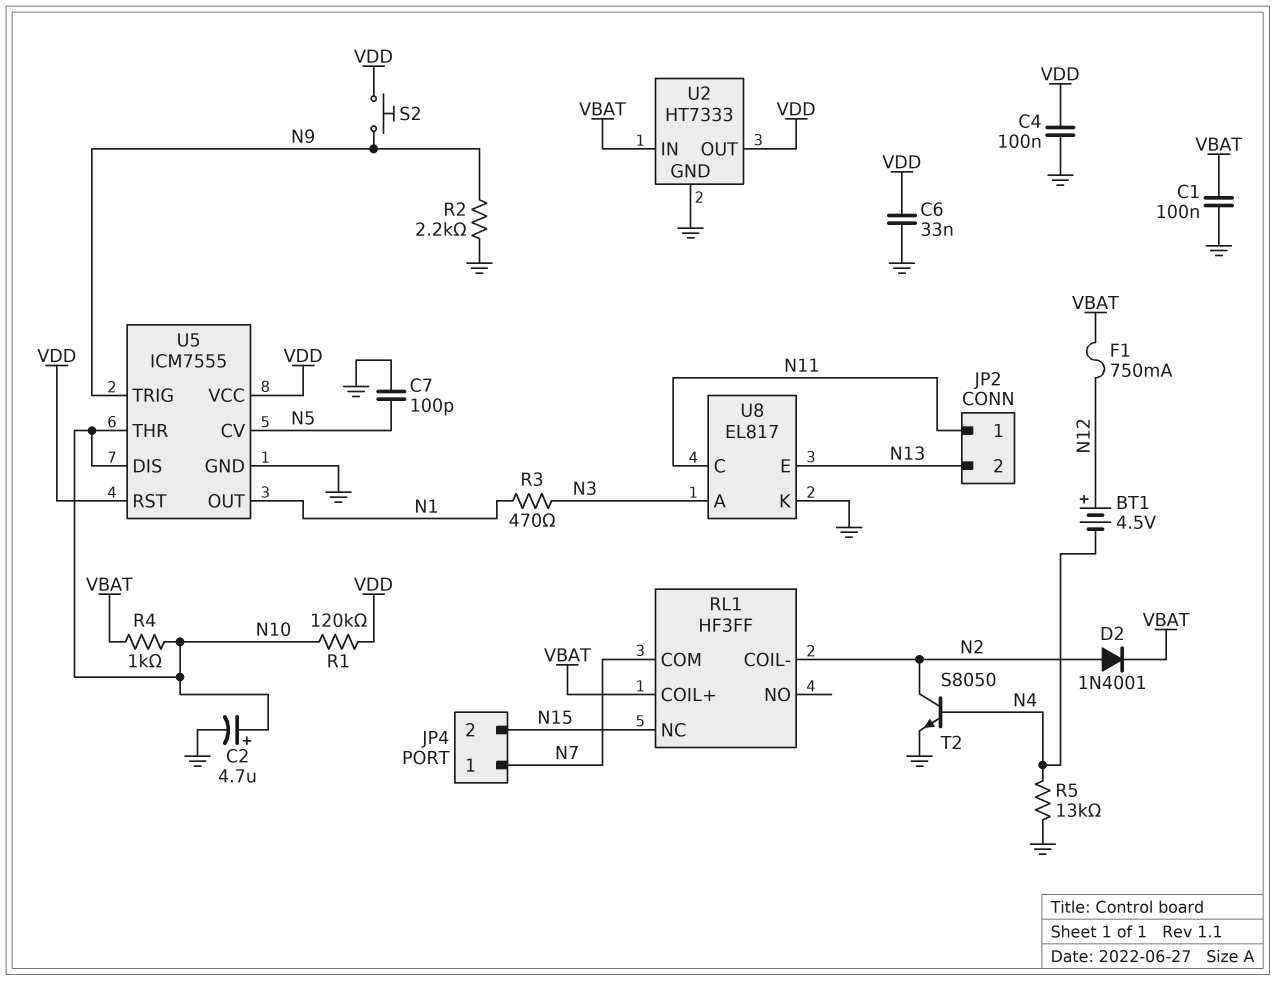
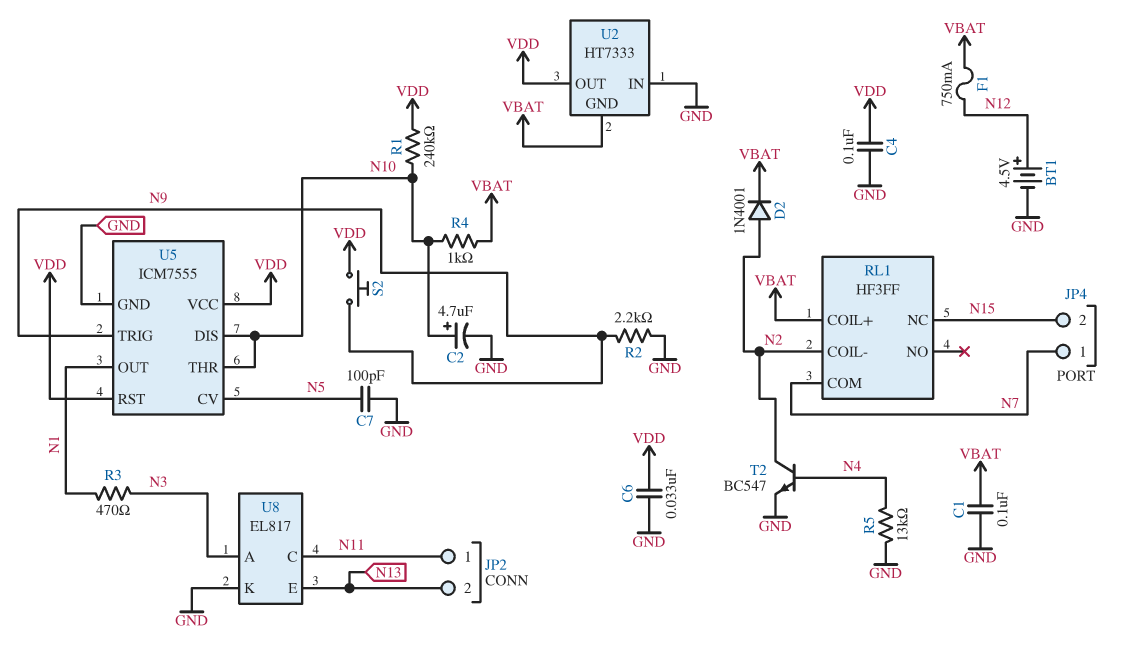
BT1: 4.5V (plus N12, minus N4) -> 4.5V (plus N12, minus GND)
R1: 120k (N10, VDD) -> 240k (N10, VDD)
T2: NPN S8050 (B N4, C N2, E GND) -> NPN BC547 (B N4, C N2, E GND)
U2 pin GND: GND -> VBAT
U2 pin IN: VBAT -> GND

